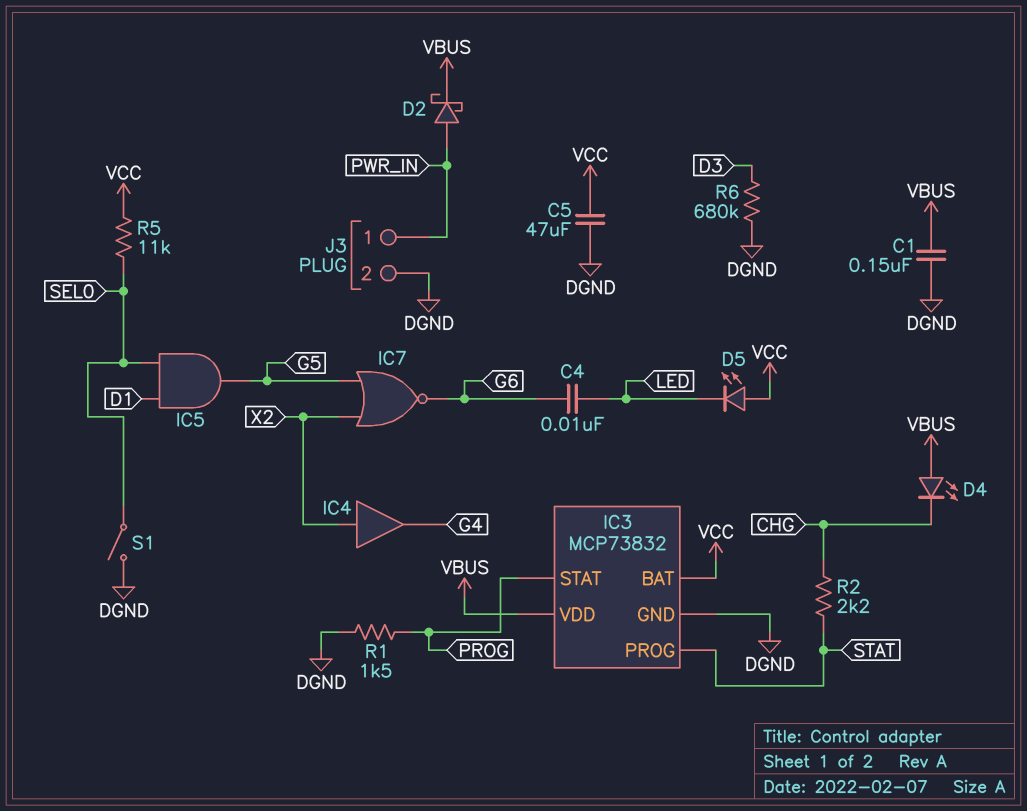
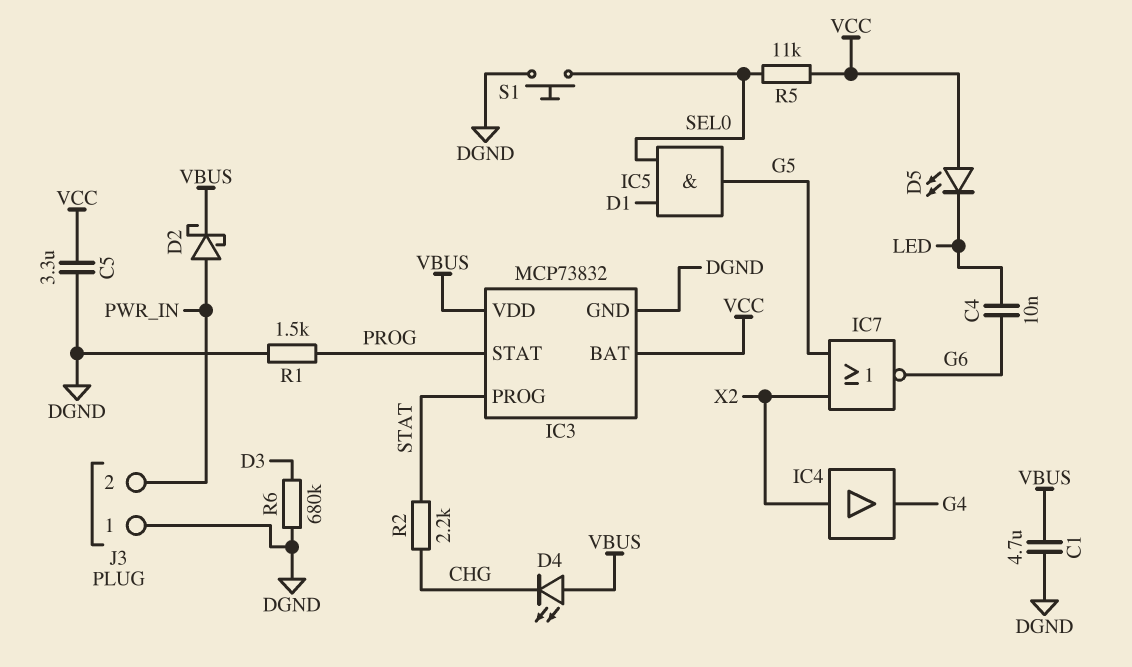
C1: 150nF (DGND, VBUS) -> 4.7uF (DGND, VBUS)
C5: 47uF (DGND, VCC) -> 3.3uF (DGND, VCC)
J3 pin 1: PWR_IN -> DGND
J3 pin 2: DGND -> PWR_IN
S1: switch (DGND, SEL0) -> button (DGND, SEL0)

